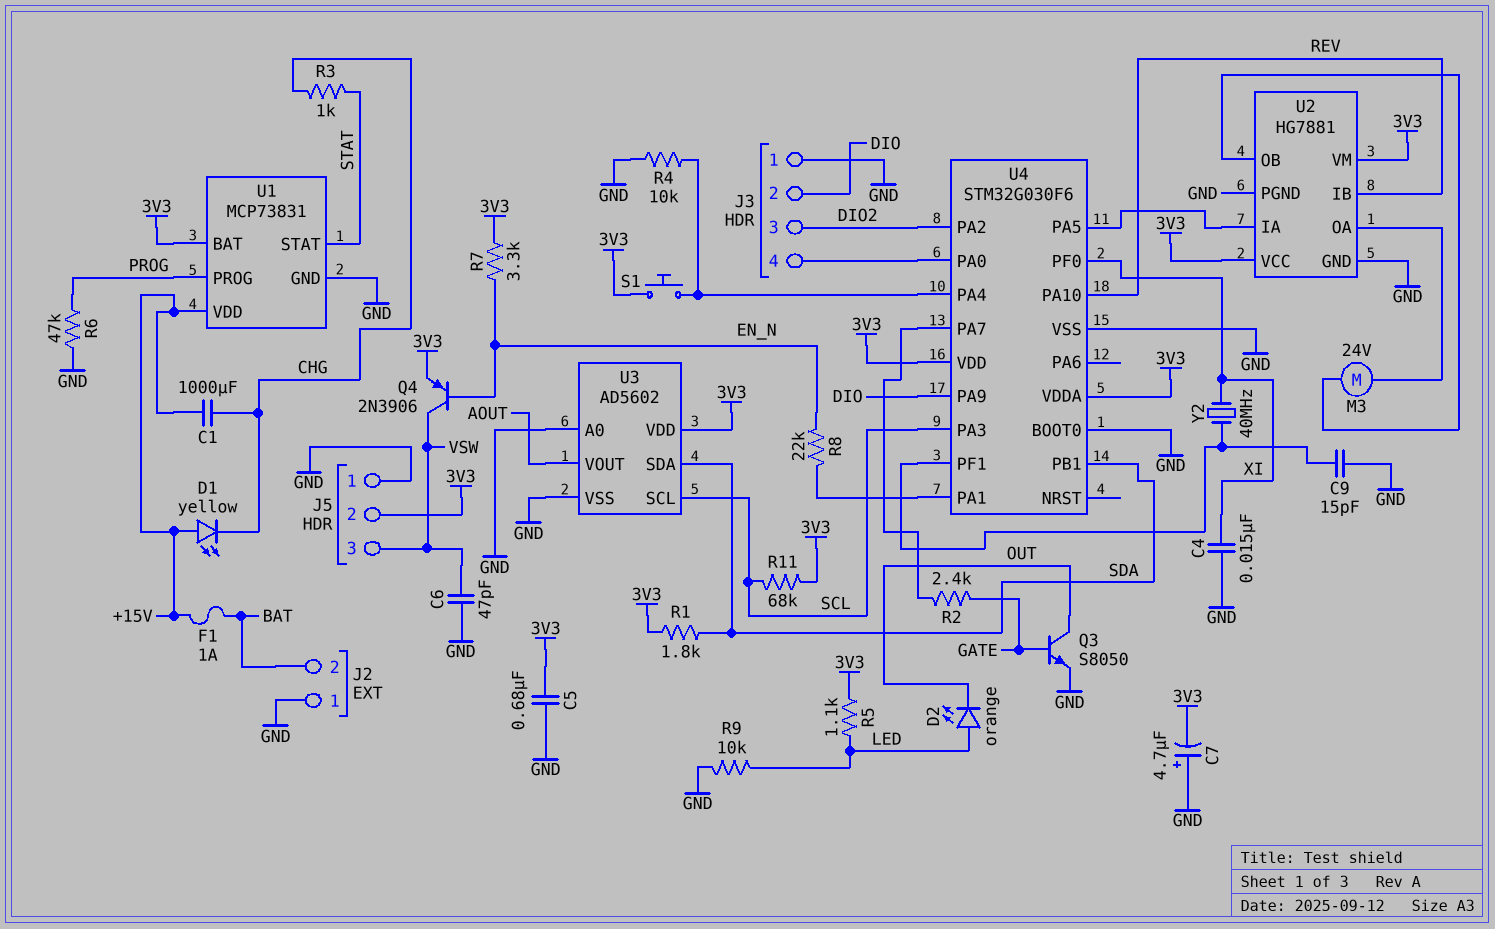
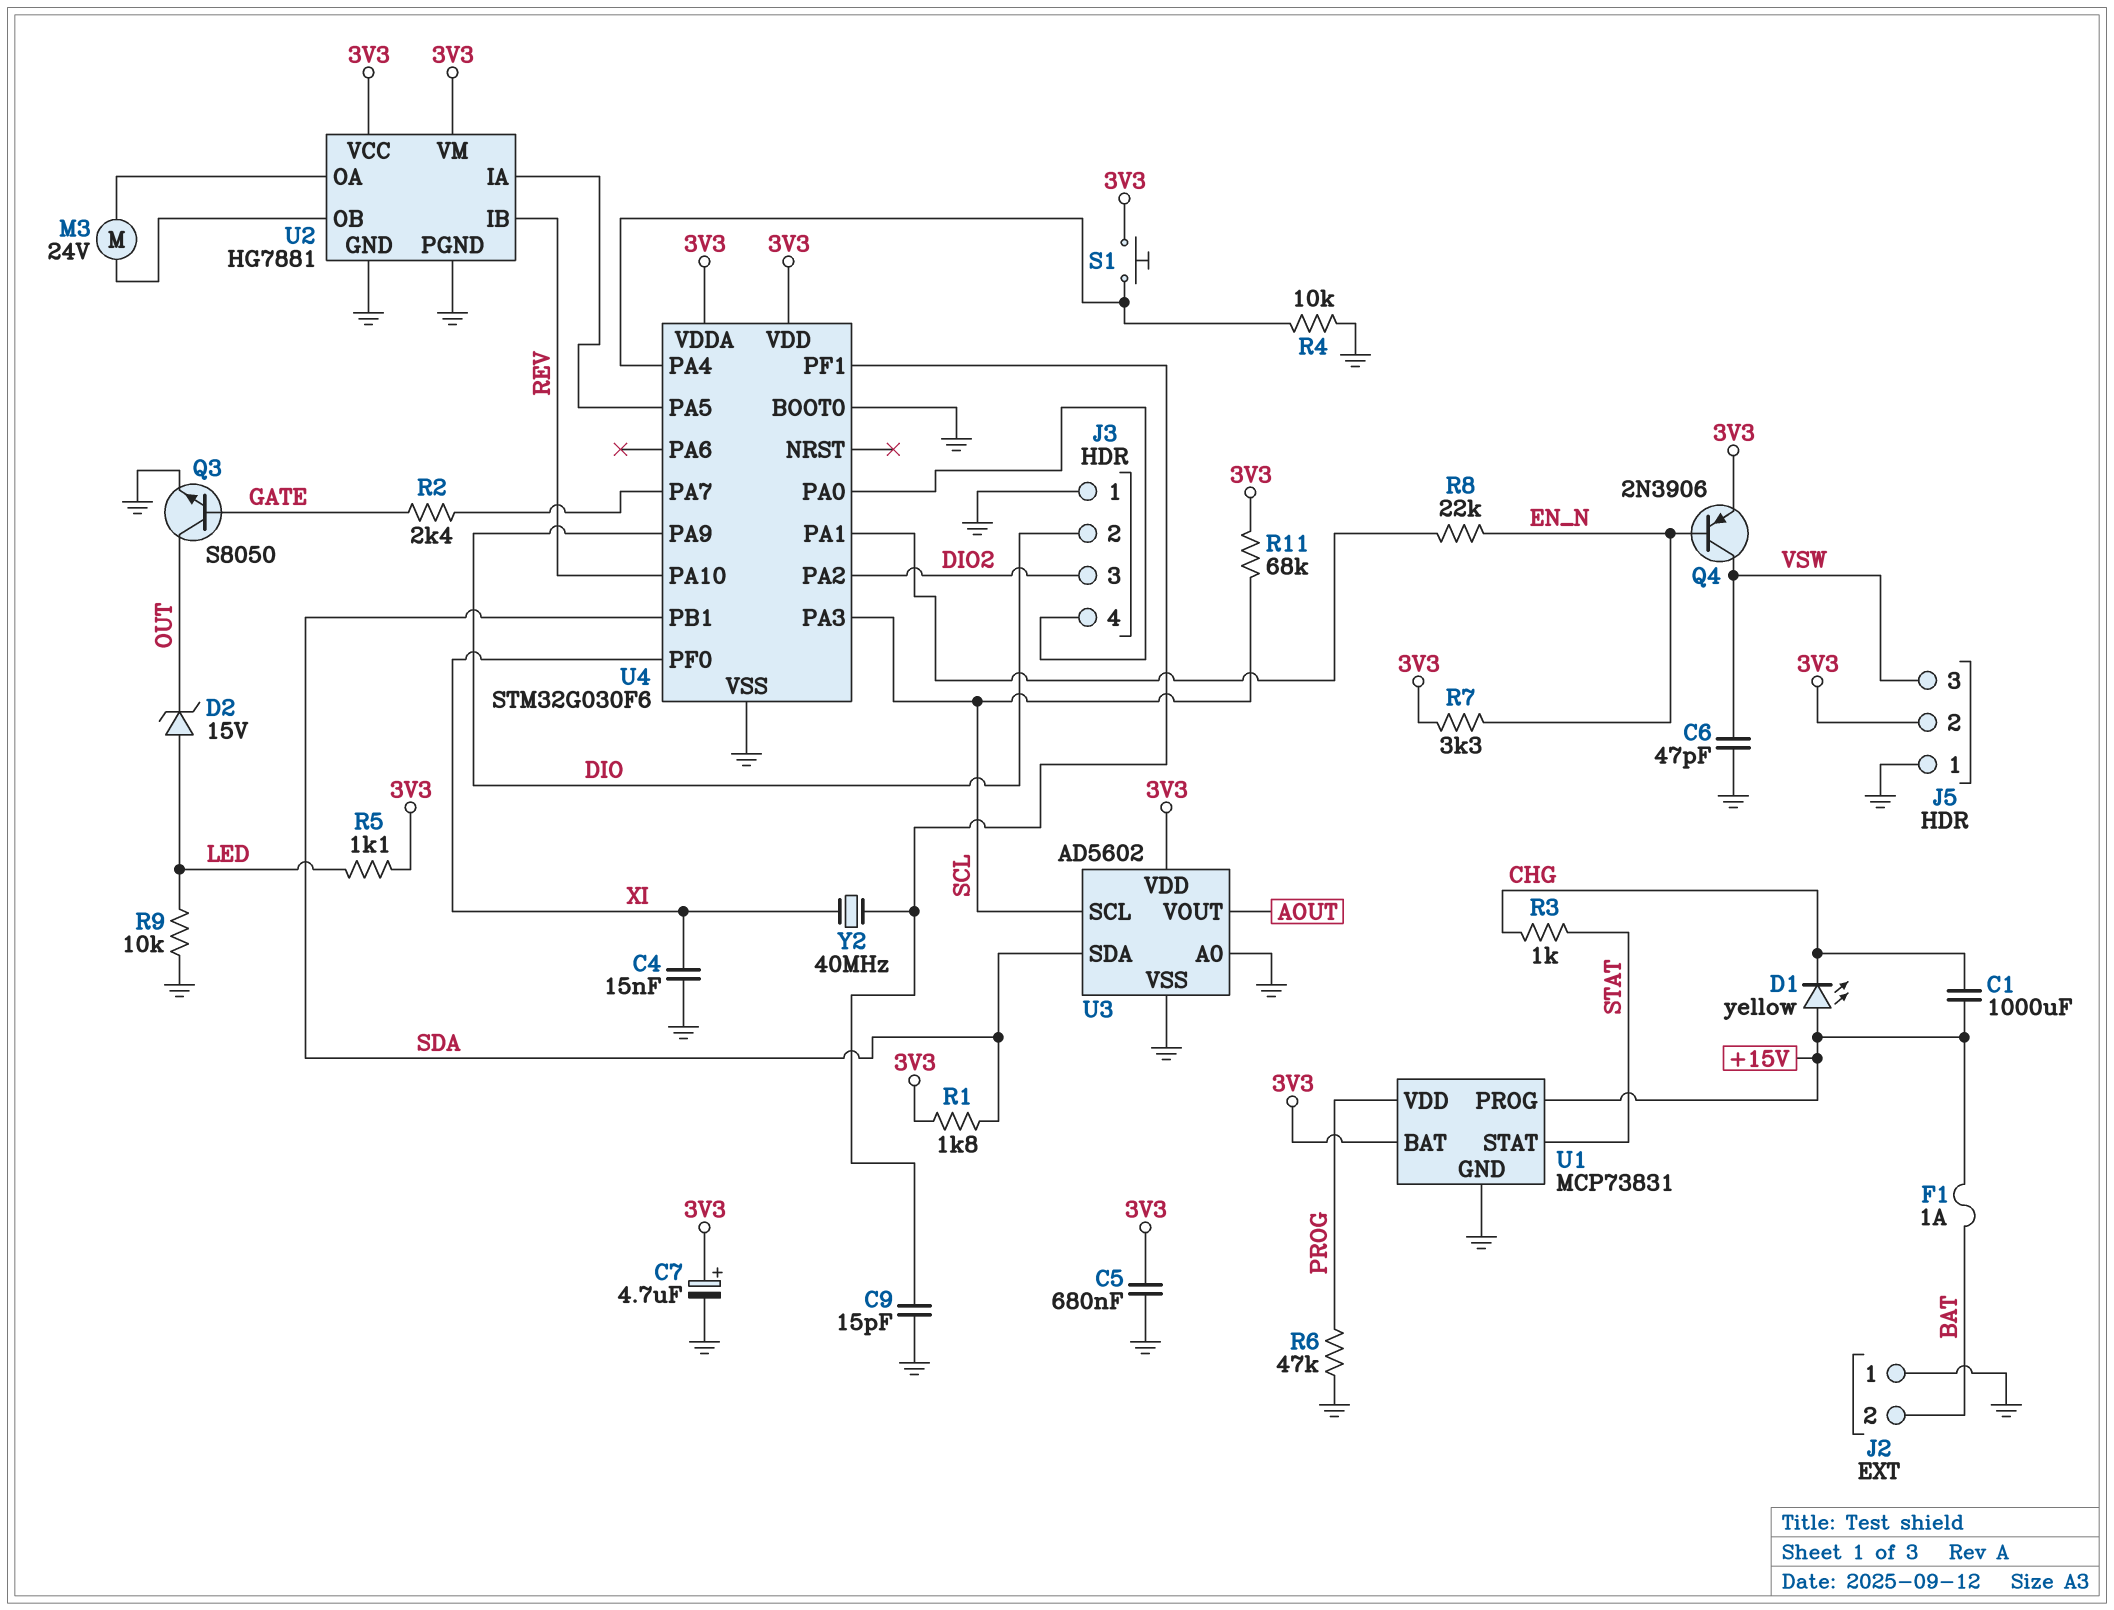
C7: 4.7uF (plus GND, minus 3V3) -> 4.7uF (plus 3V3, minus GND)
D2: LED orange (A LED, K OUT) -> zener 15V (A LED, K OUT)
U1 pin PROG: PROG -> +15V
U1 pin VDD: +15V -> PROG

